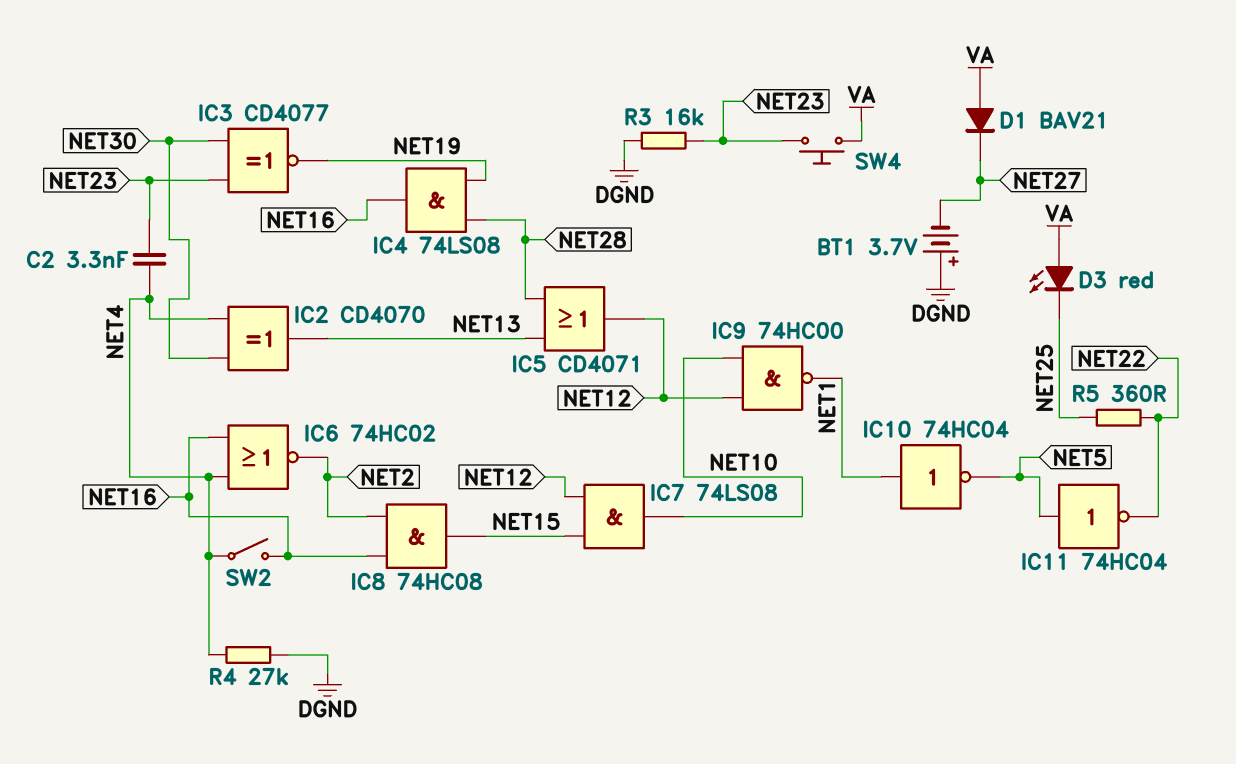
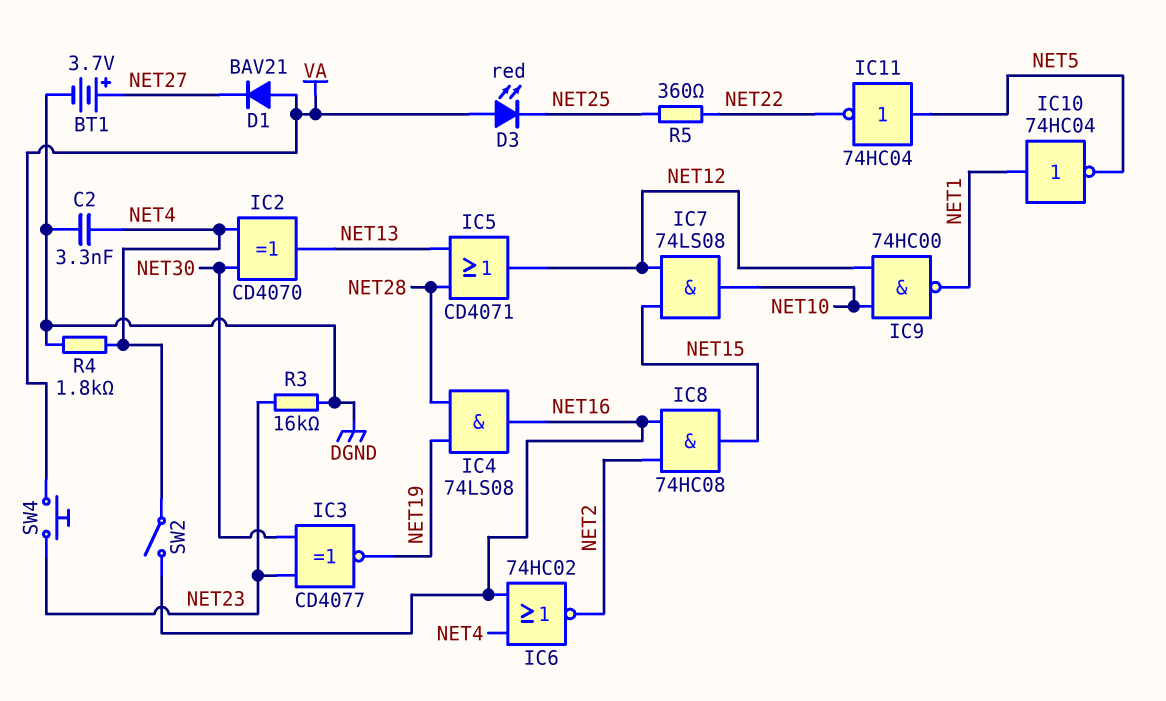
BT1: 3.7V (plus DGND, minus NET27) -> 3.7V (plus NET27, minus DGND)
C2: 3.3nF (NET4, NET23) -> 3.3nF (DGND, NET4)
R4: 27k (DGND, NET4) -> 1.8k (DGND, NET4)

